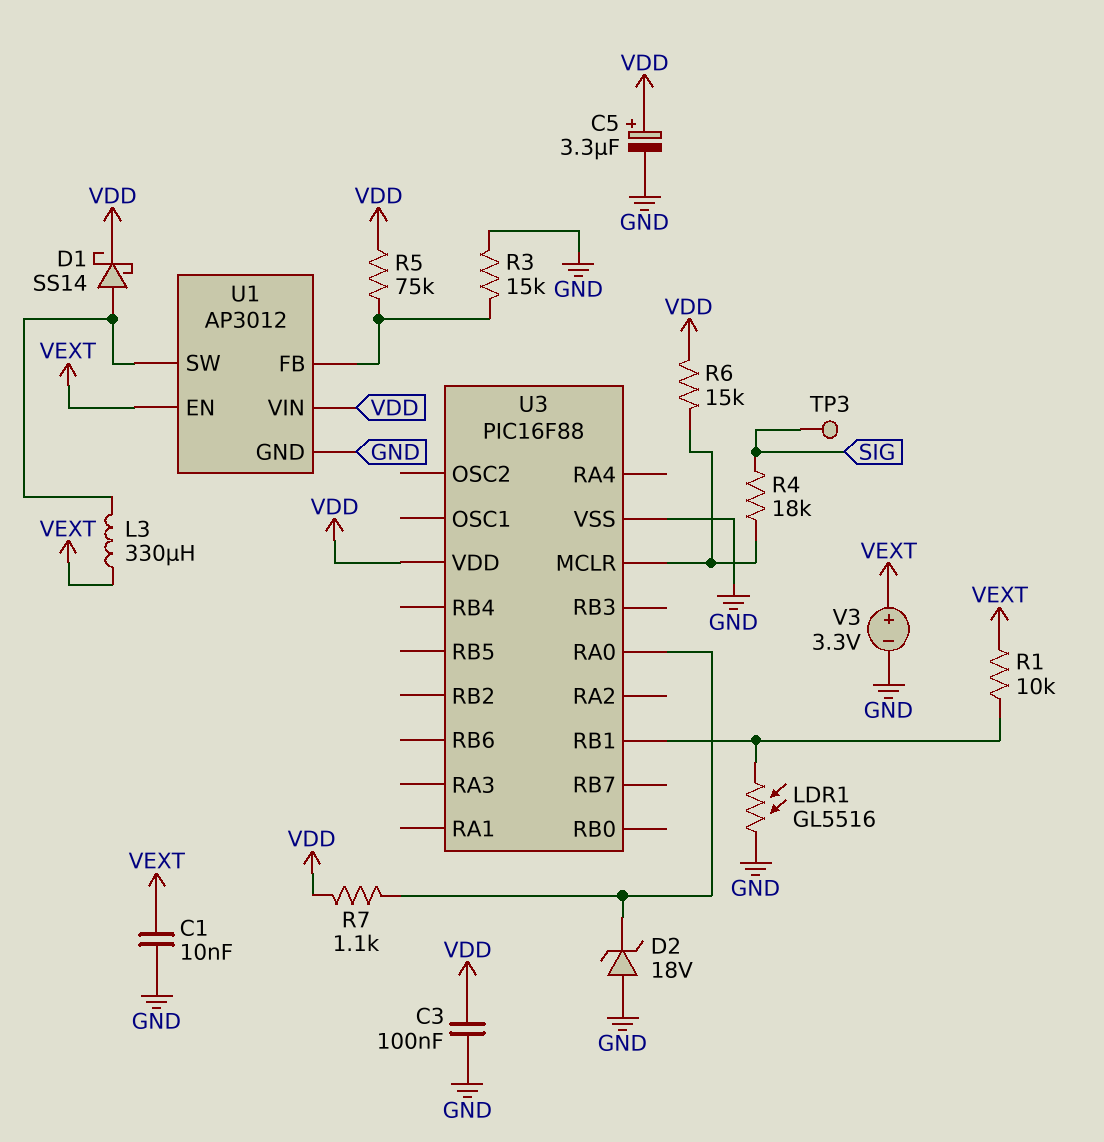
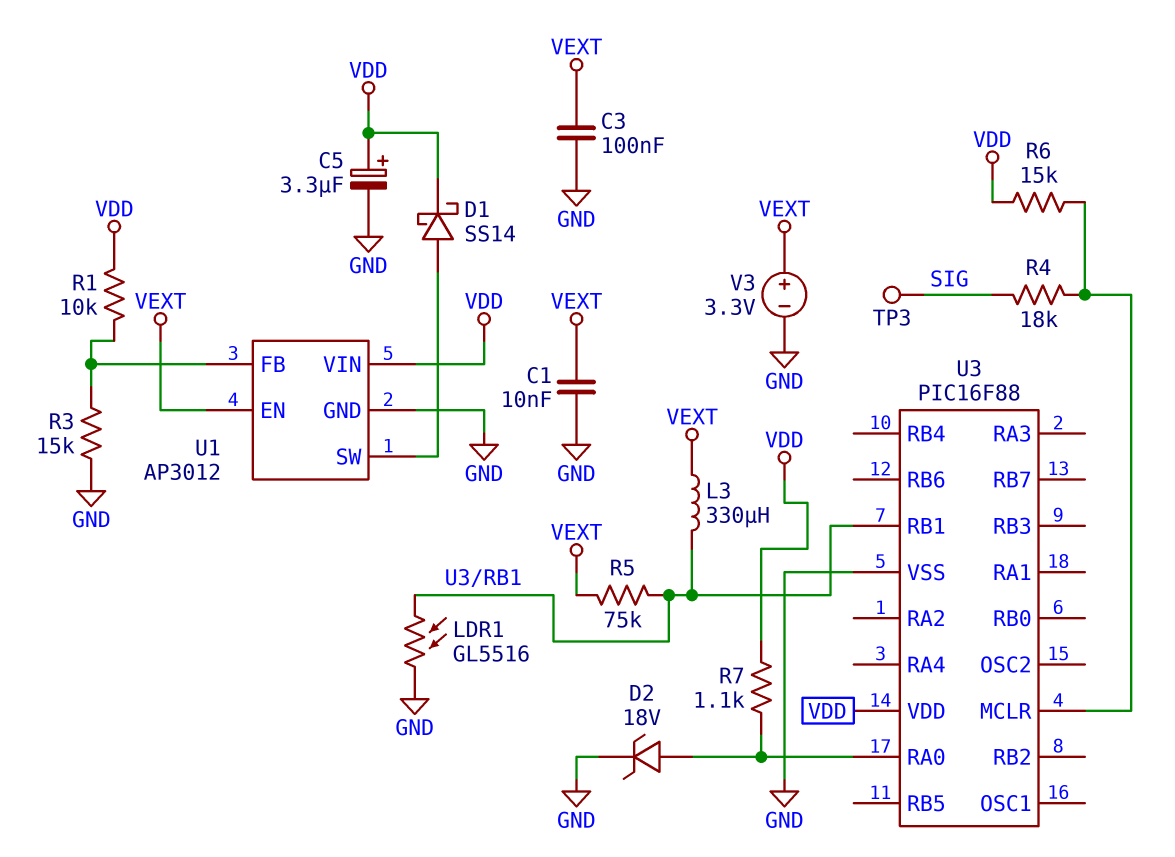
C3: 100nF (GND, VDD) -> 100nF (GND, VEXT)
D2: zener 18V (A GND, K U3/RA0) -> zener 18V (A U3/RA0, K GND)
L3: 330uH (U1/SW, VEXT) -> 330uH (U3/RB1, VEXT)
R1: 10k (U3/RB1, VEXT) -> 10k (U1/FB, VDD)
R5: 75k (U1/FB, VDD) -> 75k (U3/RB1, VEXT)

